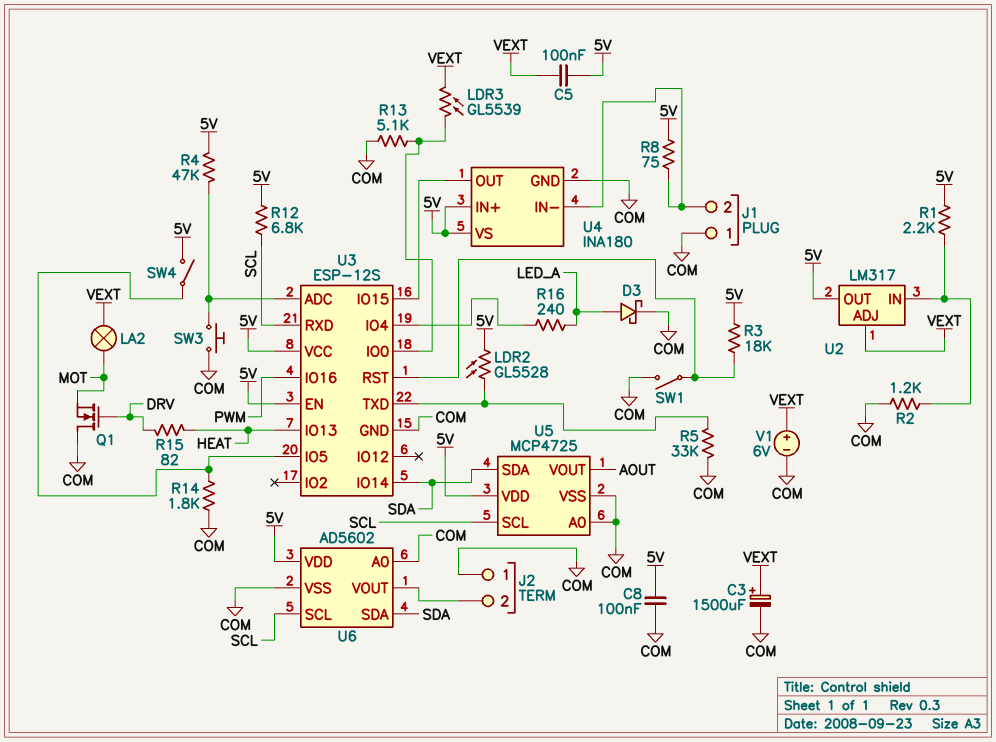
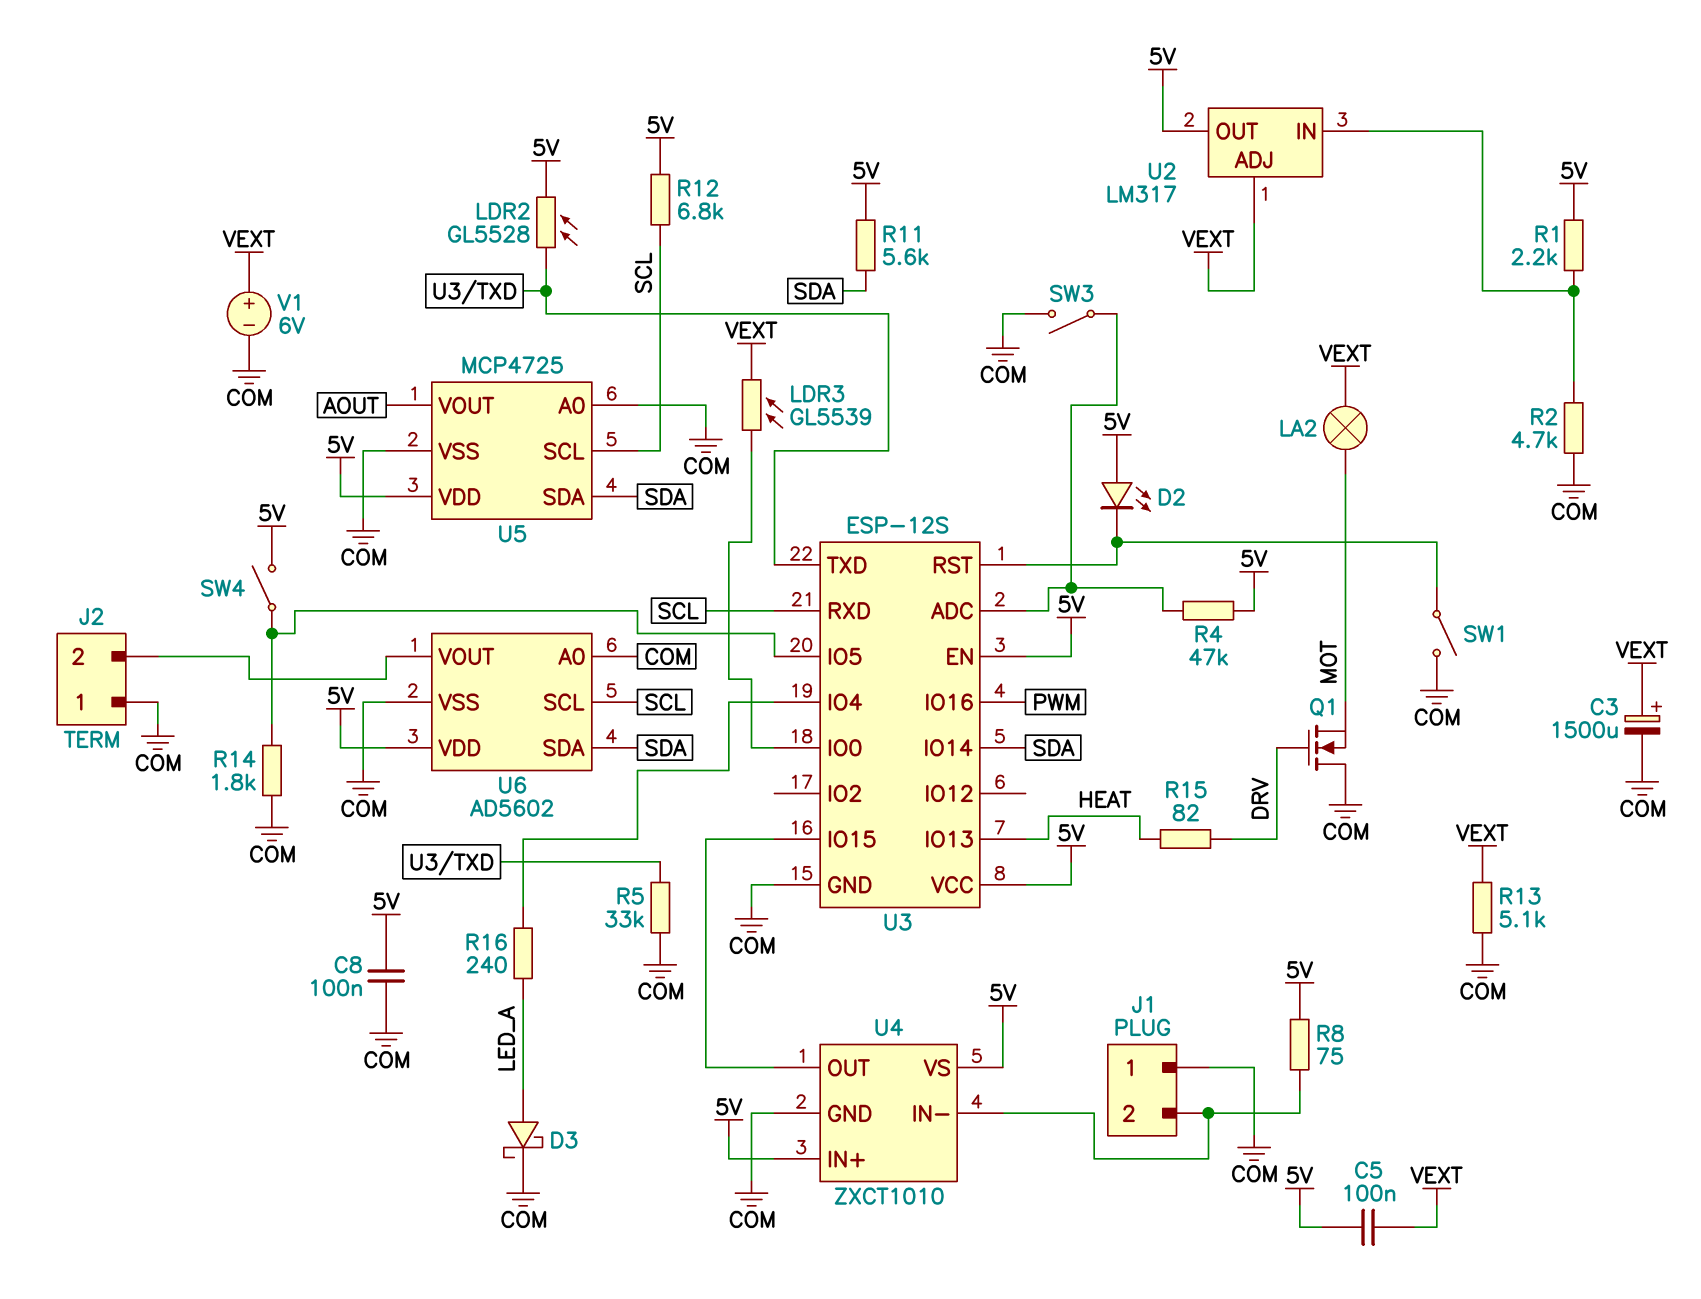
D2: none -> LED (A 5V, K U3/RST)
R2: 1.2k (COM, U2/IN) -> 4.7k (COM, U2/IN)
R3: 18k (5V, U3/RST) -> none
R11: none -> 5.6k (5V, SDA)
R13: 5.1k (COM, U3/IO0) -> 5.1k (COM, VEXT)
SW3: button (COM, U3/ADC) -> switch (COM, U3/ADC)
U4: INA180 -> ZXCT1010

